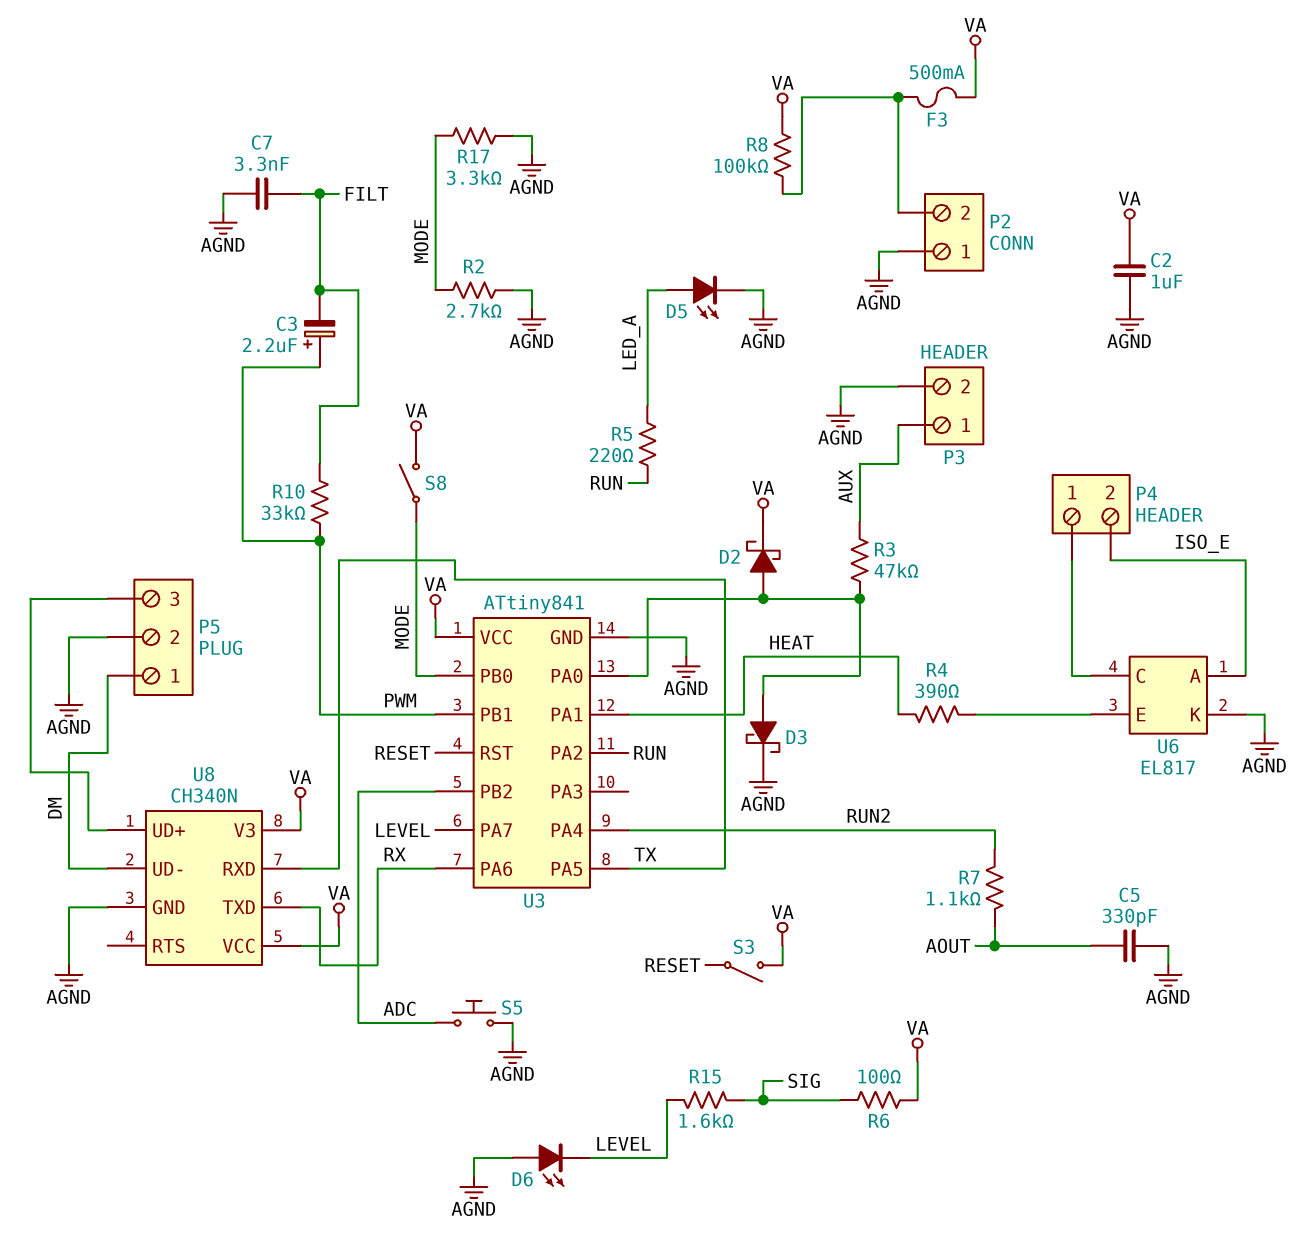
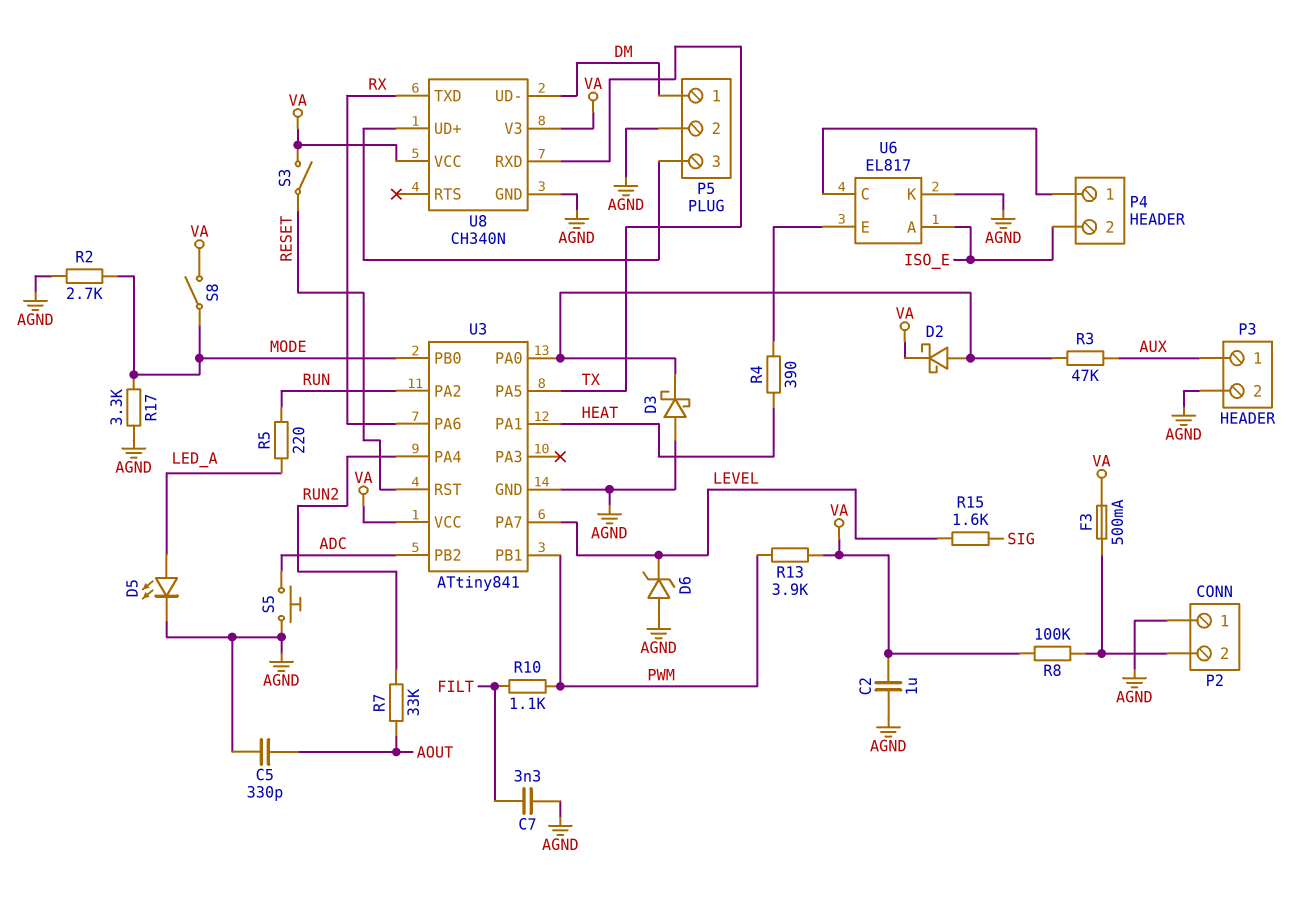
C3: 2.2uF (plus PWM, minus FILT) -> none
D3: schottky (A U3/PA0, K AGND) -> schottky (A AGND, K U3/PA0)
D6: LED (A AGND, K LEVEL) -> zener (A AGND, K LEVEL)
R6: 100 (SIG, VA) -> none
R7: 1.1k (AOUT, RUN2) -> 33k (AOUT, RUN2)
R10: 33k (FILT, PWM) -> 1.1k (FILT, PWM)
R13: none -> 3.9k (PWM, VA)

